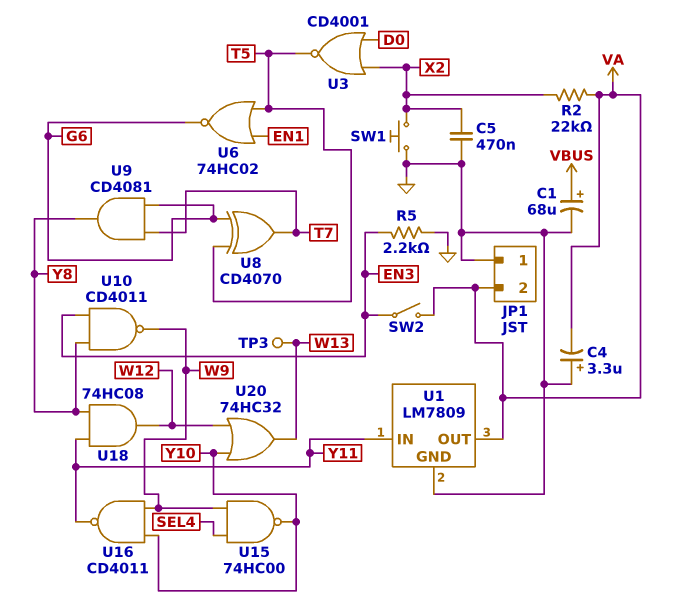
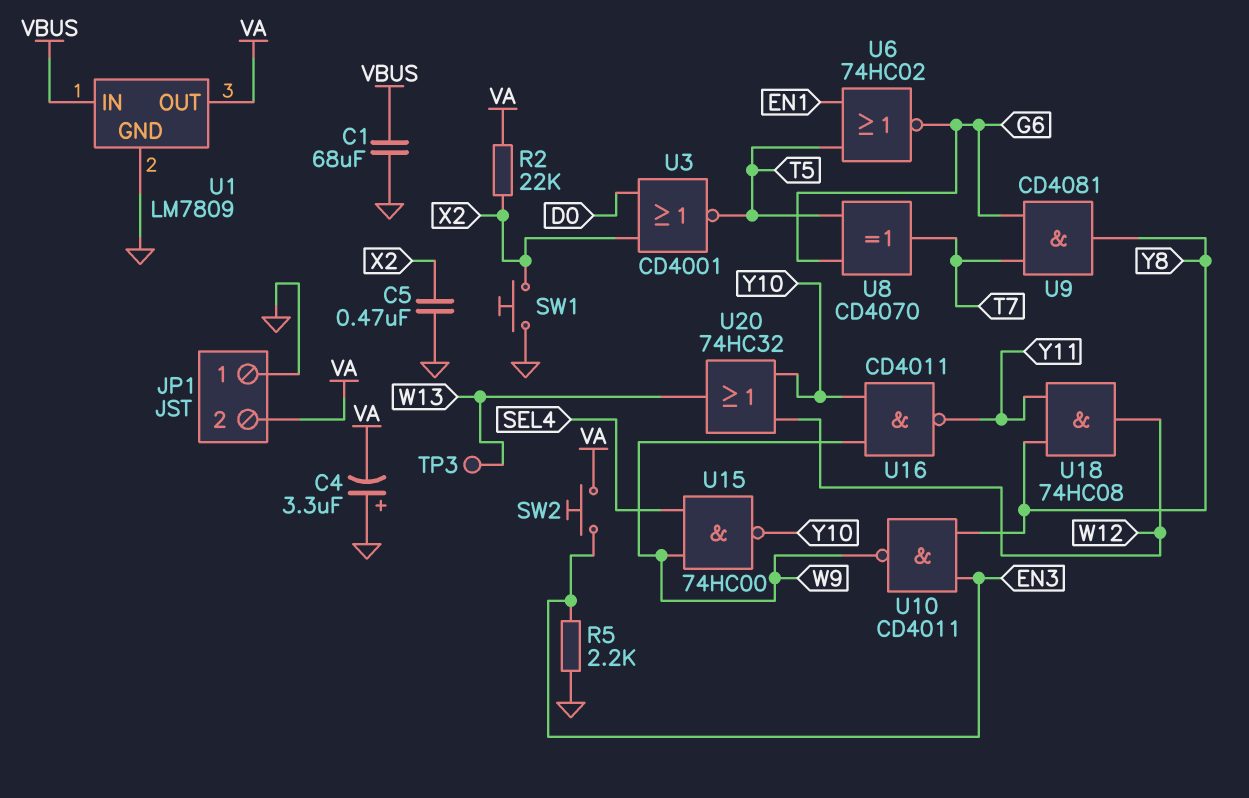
C1: 68uF (plus VBUS, minus GND) -> 68uF (GND, VBUS)
SW2: switch (EN3, VA) -> button (EN3, VA)
U1 pin IN: Y11 -> VBUS

